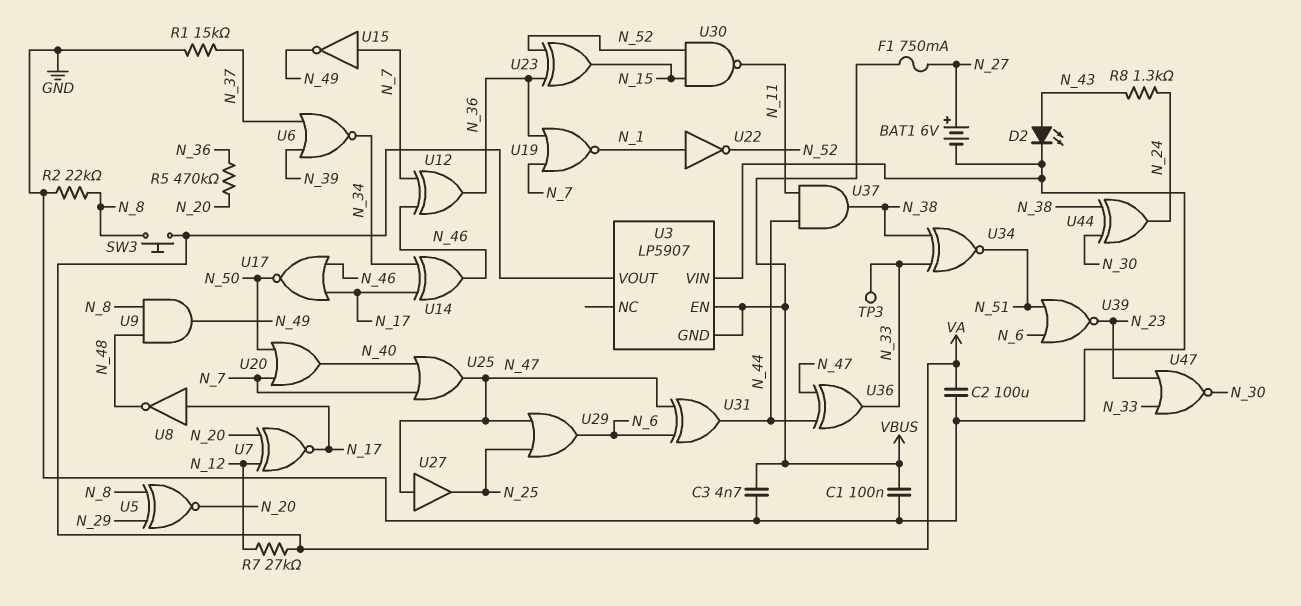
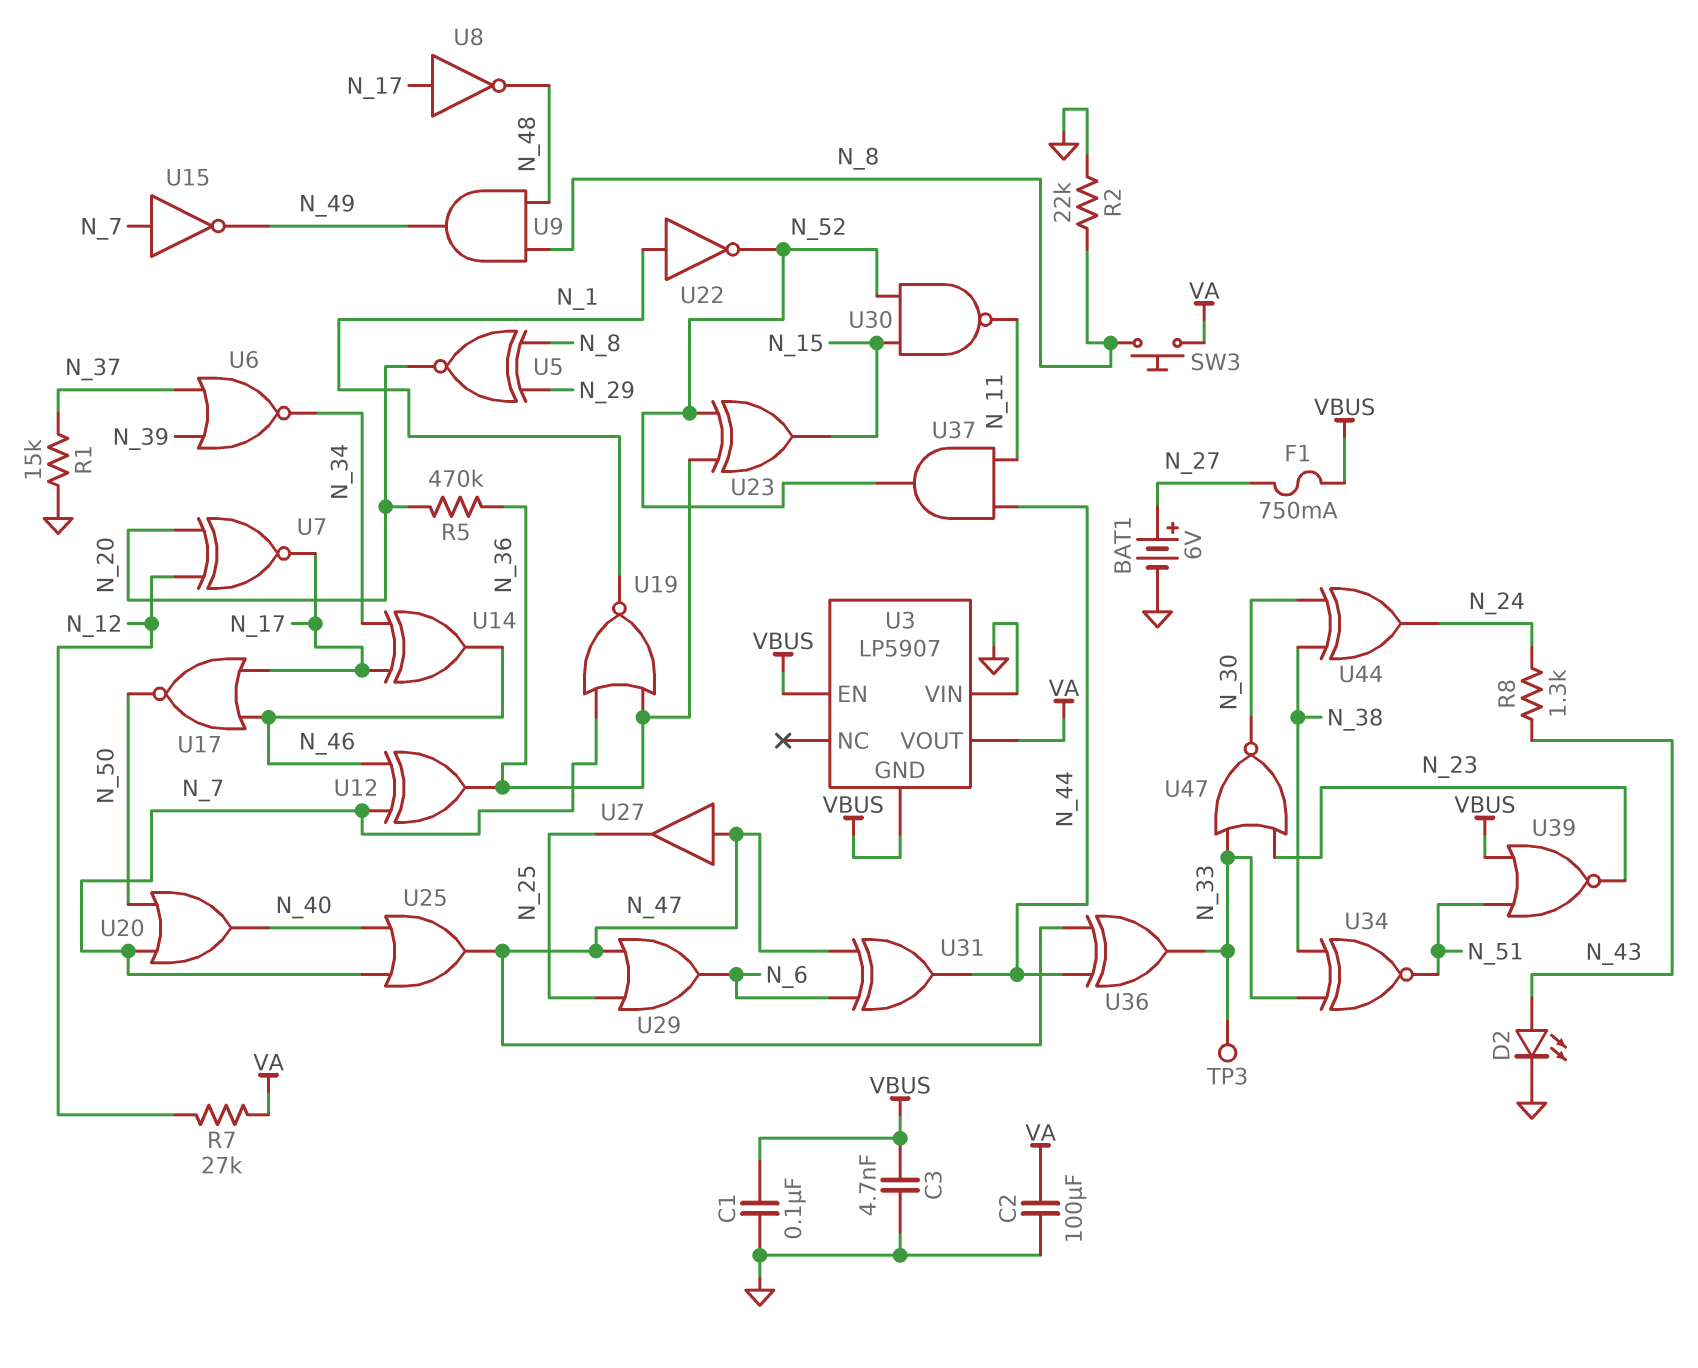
U37: AND (in N_11, in N_44, out N_38) -> AND (in N_11, in N_44, out N_52)
U39: NOR (in N_6, in N_51, out N_23) -> NOR (in N_51, in VBUS, out N_23)

